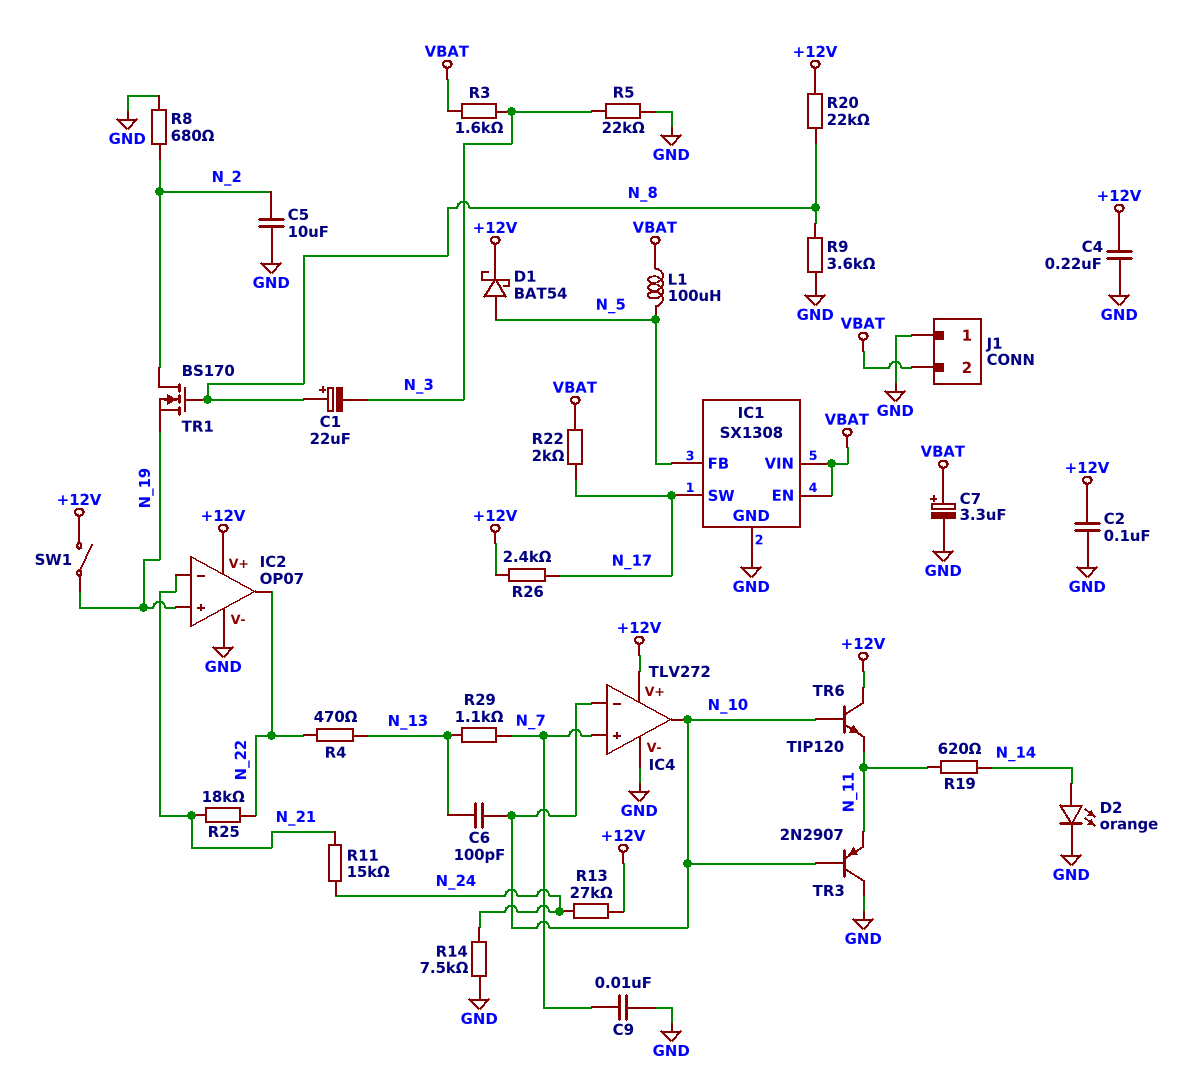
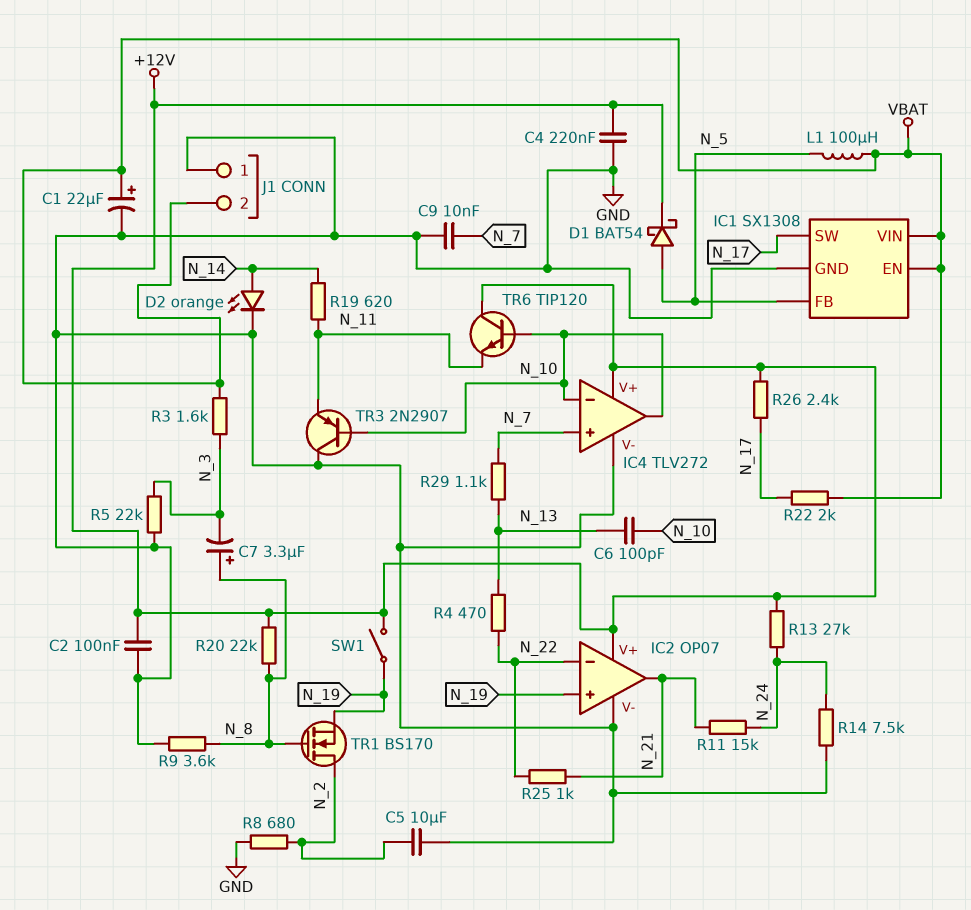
C1: 22uF (plus N_8, minus N_3) -> 22uF (plus VBAT, minus GND)
C7: 3.3uF (plus VBAT, minus GND) -> 3.3uF (plus N_8, minus N_3)
IC2 pin in-: N_21 -> N_22
IC2 pin out: N_22 -> N_21
R25: 18k (N_21, N_22) -> 1k (N_21, N_22)

